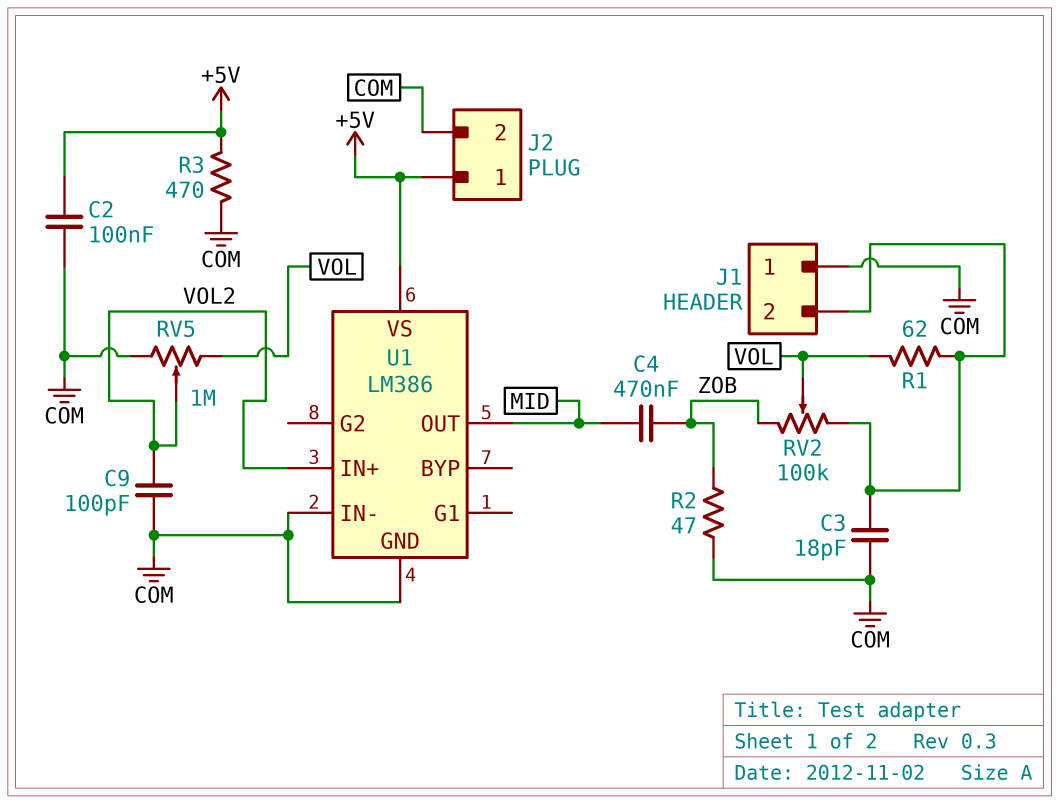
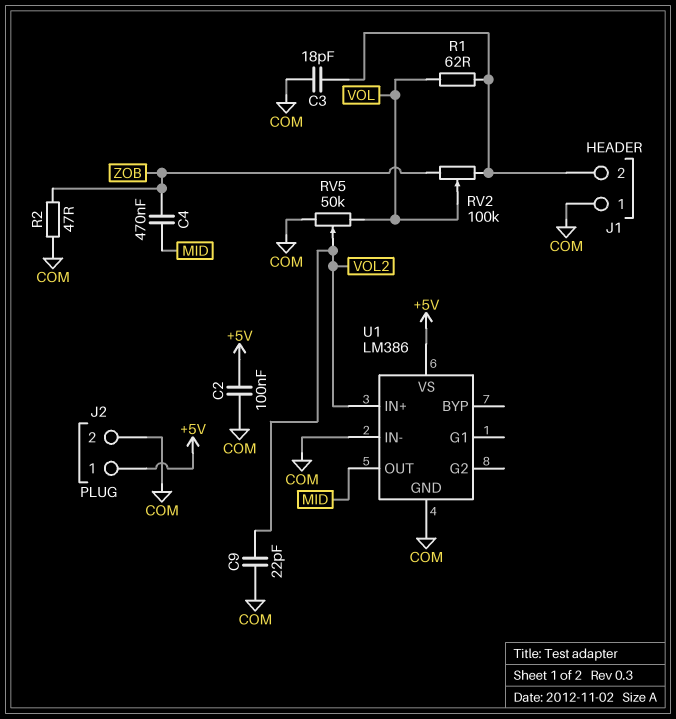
C9: 100pF (COM, VOL2) -> 22pF (COM, VOL2)
R3: 470 (+5V, COM) -> none
RV5: 1M (COM, VOL, wiper VOL2) -> 50k (COM, VOL, wiper VOL2)

